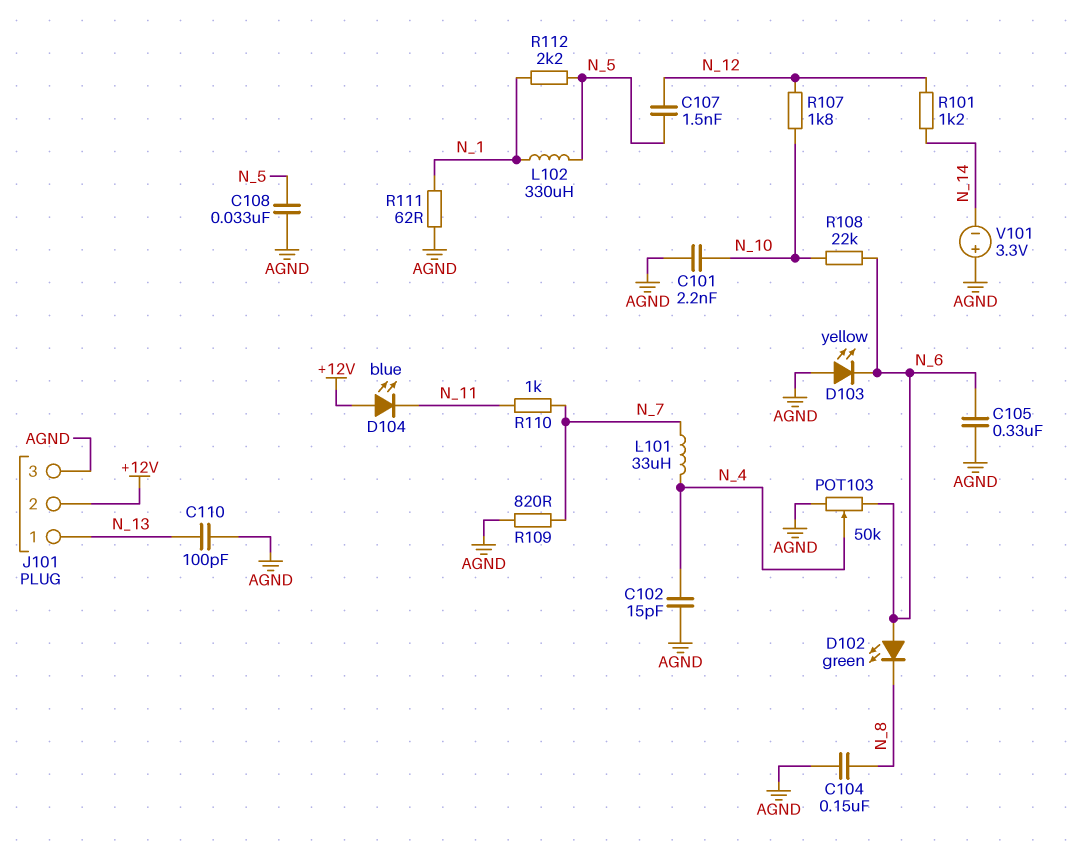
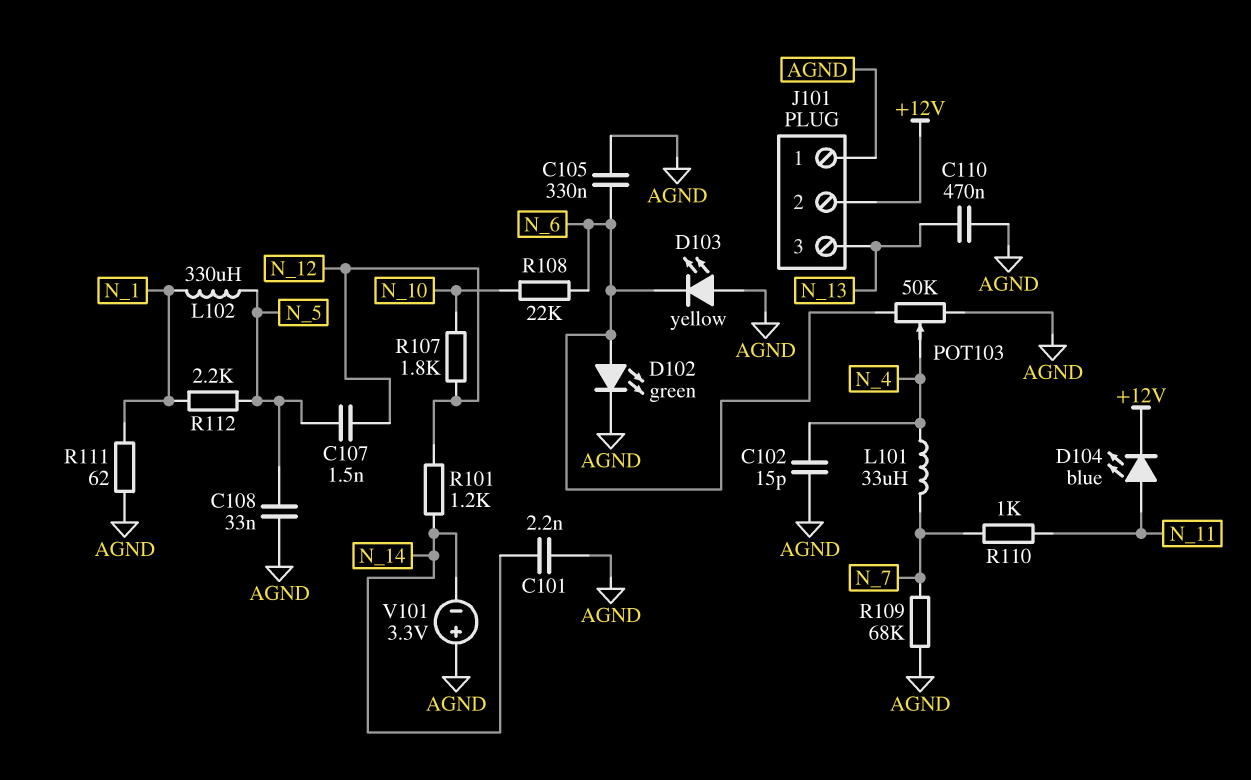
C101: 2.2nF (AGND, N_10) -> 2.2nF (AGND, N_14)
C104: 150nF (AGND, N_8) -> none
C110: 100pF (AGND, N_13) -> 470nF (AGND, N_13)
D102: LED green (A N_6, K N_8) -> LED green (A N_6, K AGND)
D104: LED blue (A +12V, K N_11) -> LED blue (A N_11, K +12V)
J101 pin 1: N_13 -> AGND
J101 pin 3: AGND -> N_13
R109: 820 (AGND, N_7) -> 68k (AGND, N_7)

